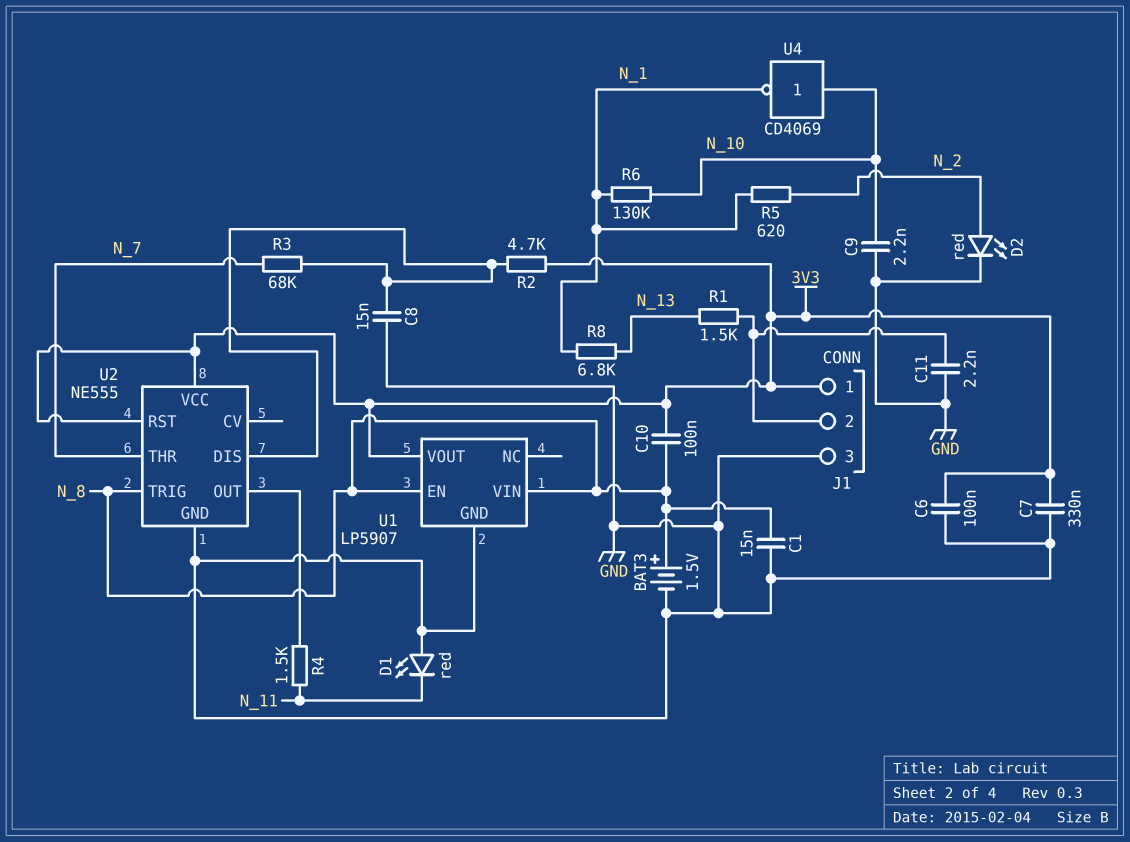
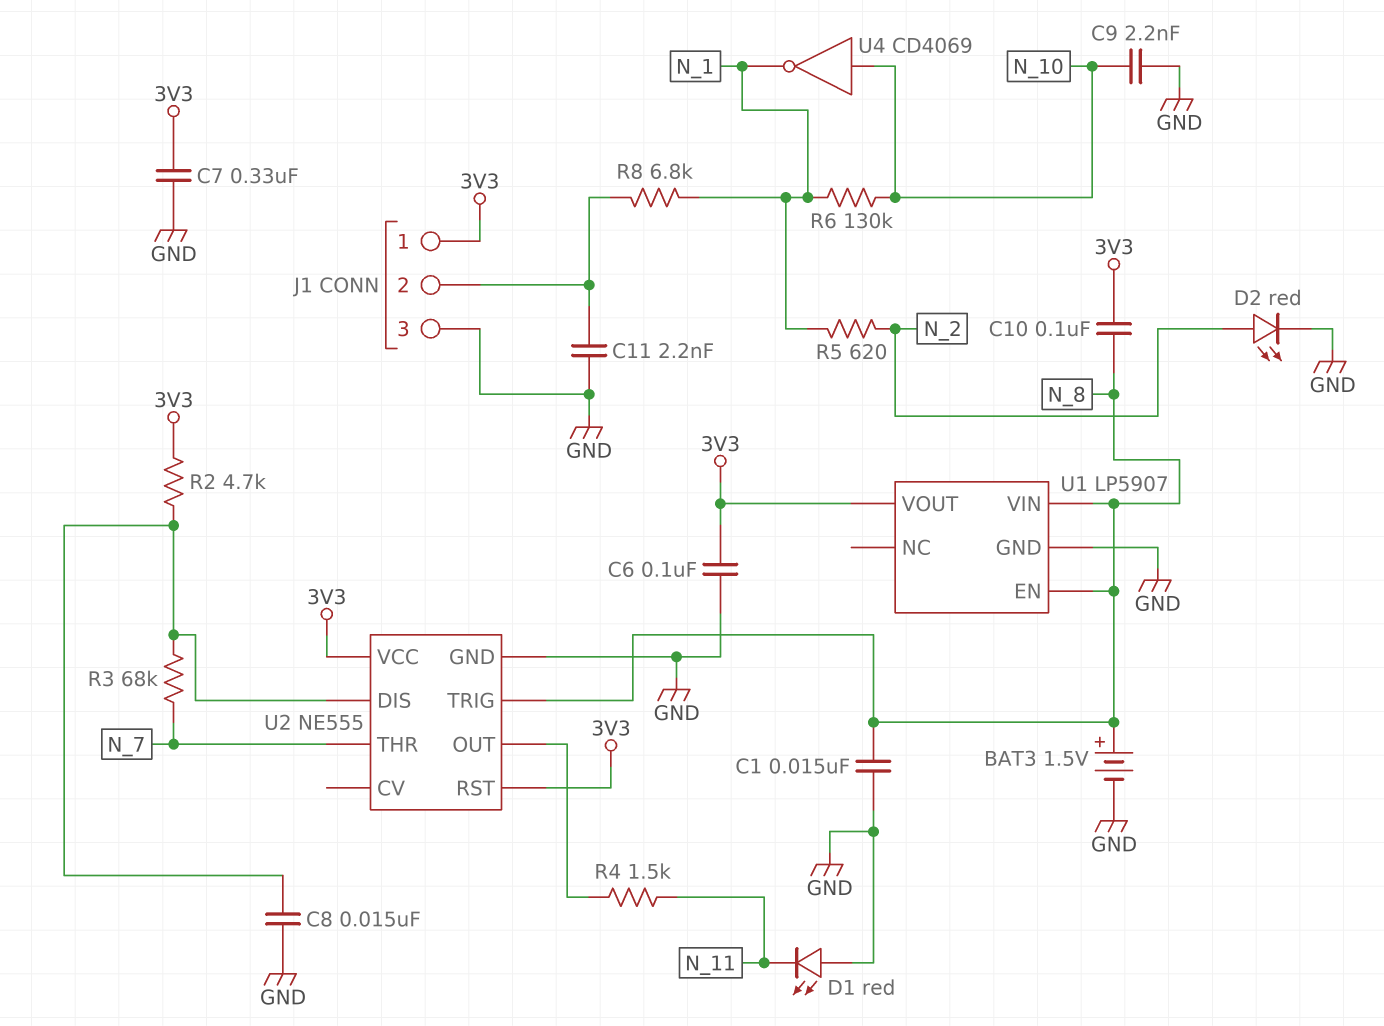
R1: 1.5k (J1/2, N_13) -> none
R8: 6.8k (N_1, N_13) -> 6.8k (J1/2, N_1)

